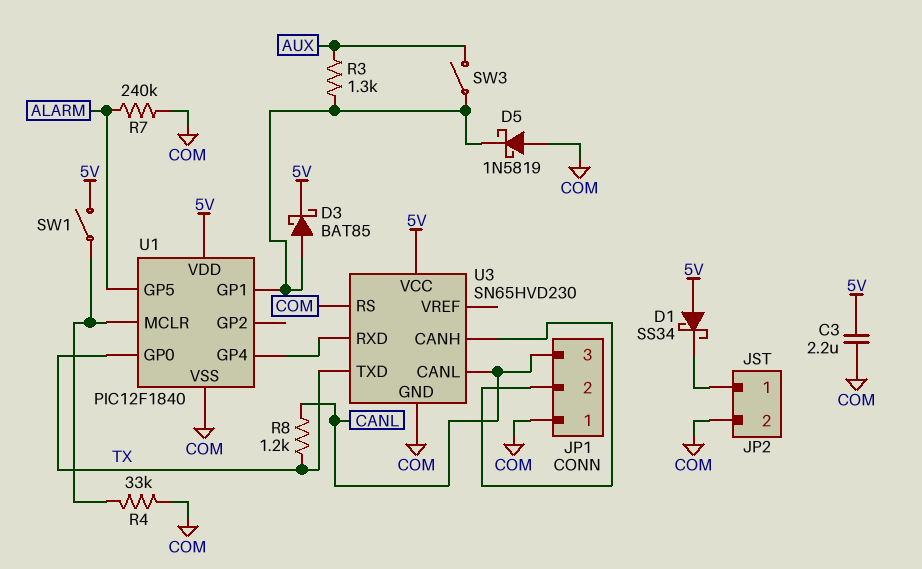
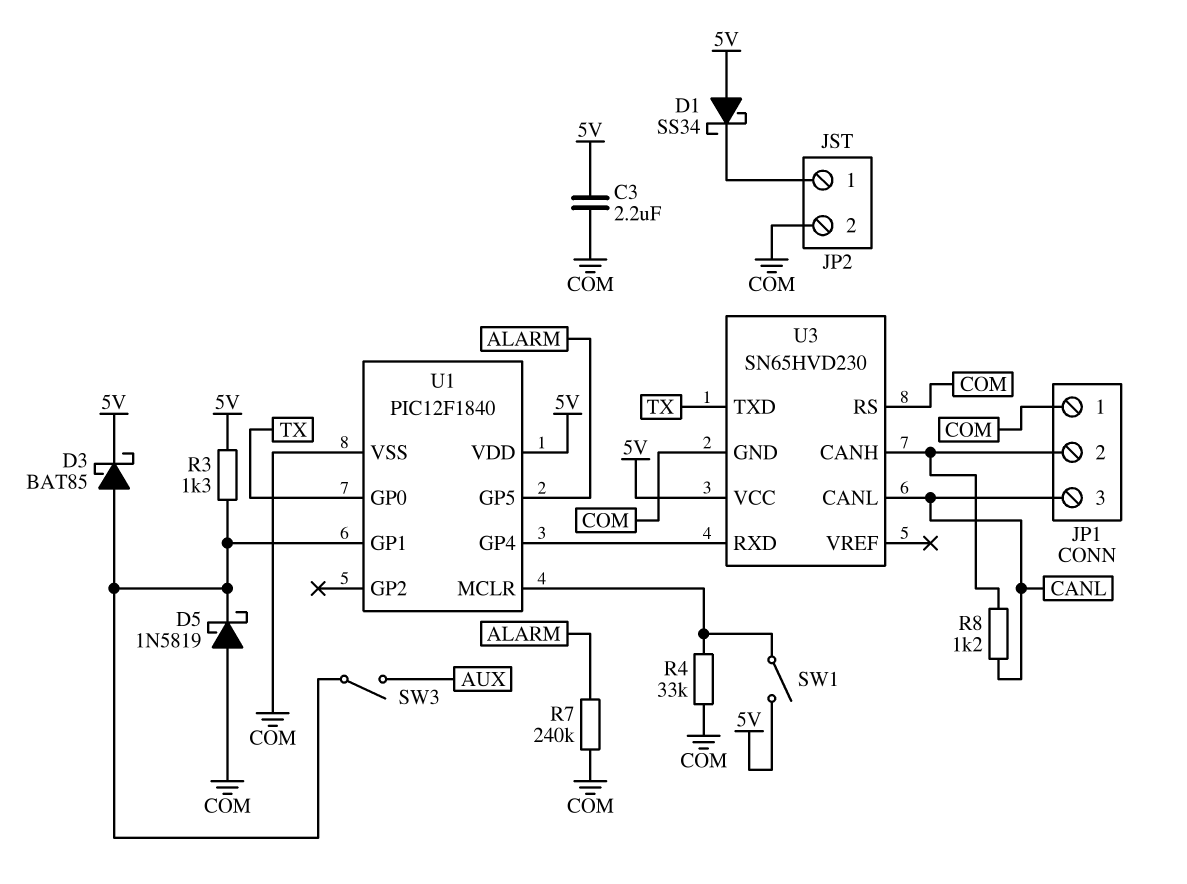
R3: 1.3k (AUX, U1/GP1) -> 1.3k (5V, U1/GP1)
R8: 1.2k (CANL, TX) -> 1.2k (CANL, JP1/2)

